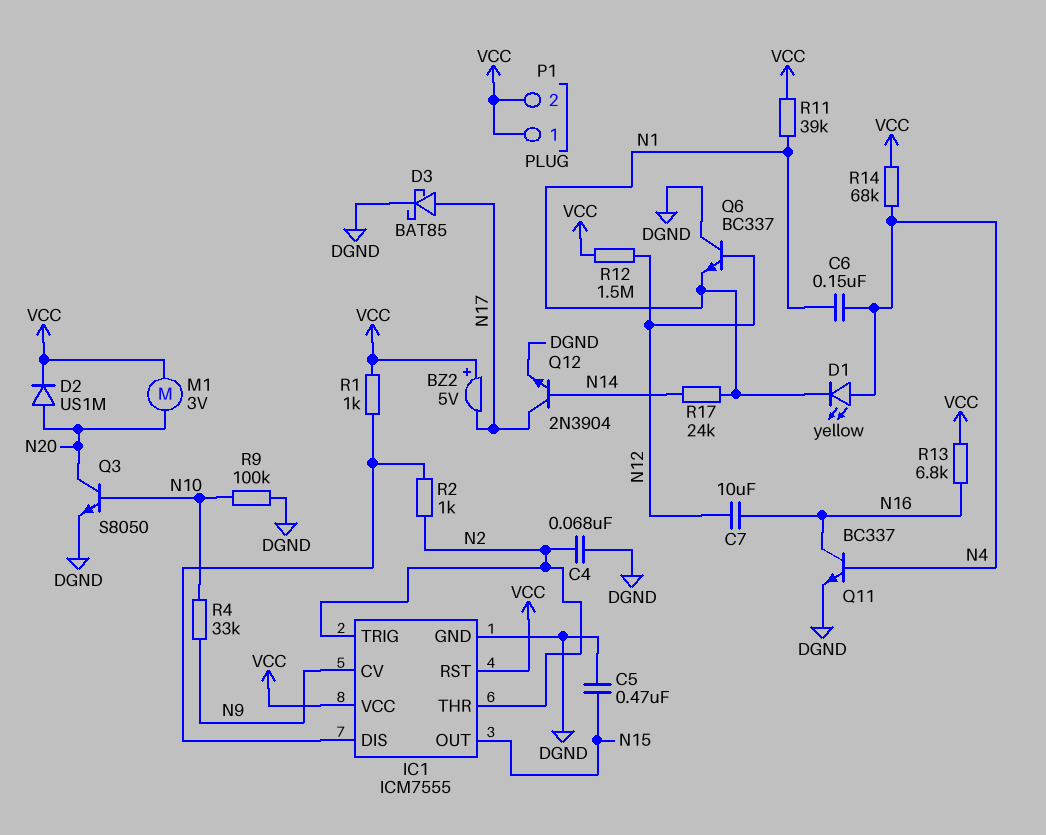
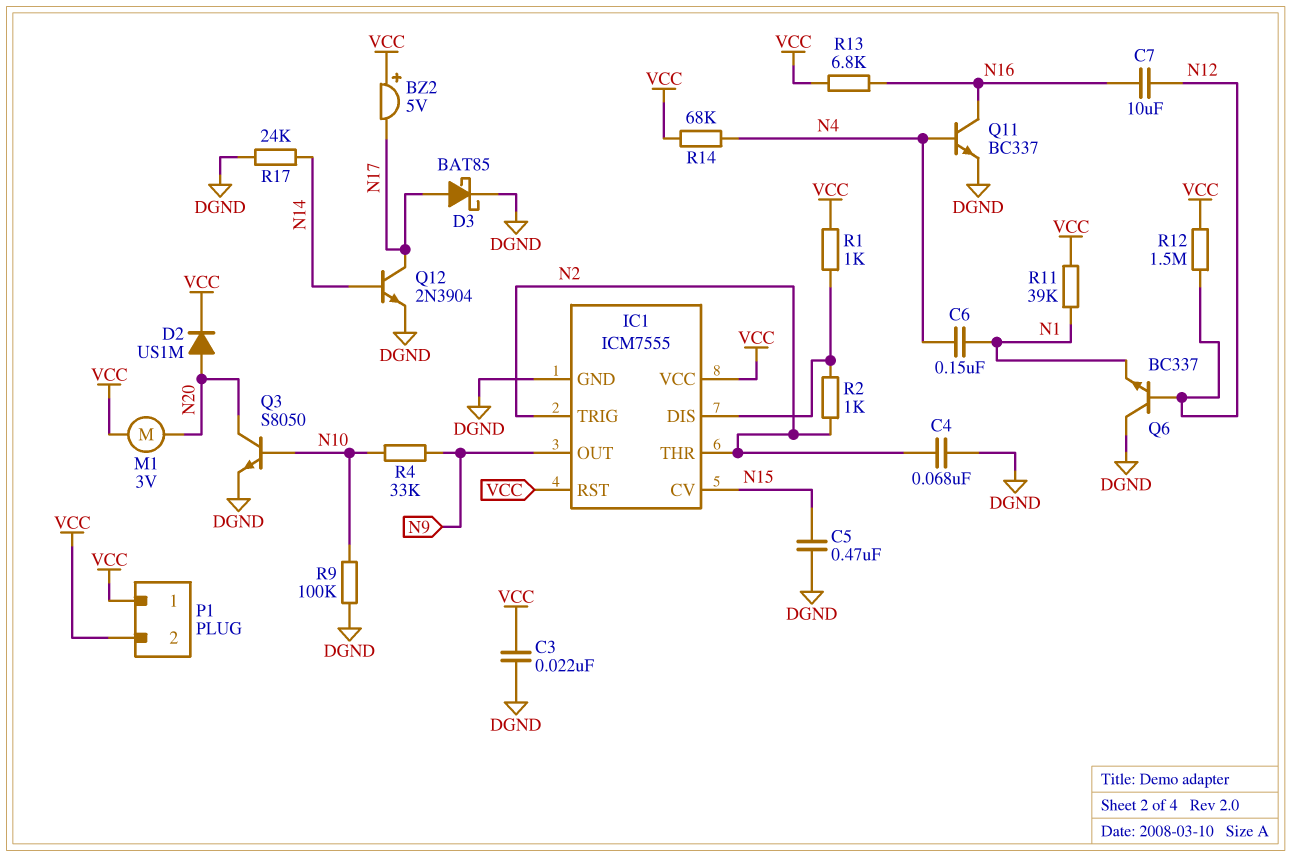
C3: none -> 22nF (DGND, VCC)
D1: LED yellow (A N4, K N1) -> none
IC1 pin CV: N9 -> N15
IC1 pin OUT: N15 -> N9
R17: 24k (N1, N14) -> 24k (DGND, N14)

